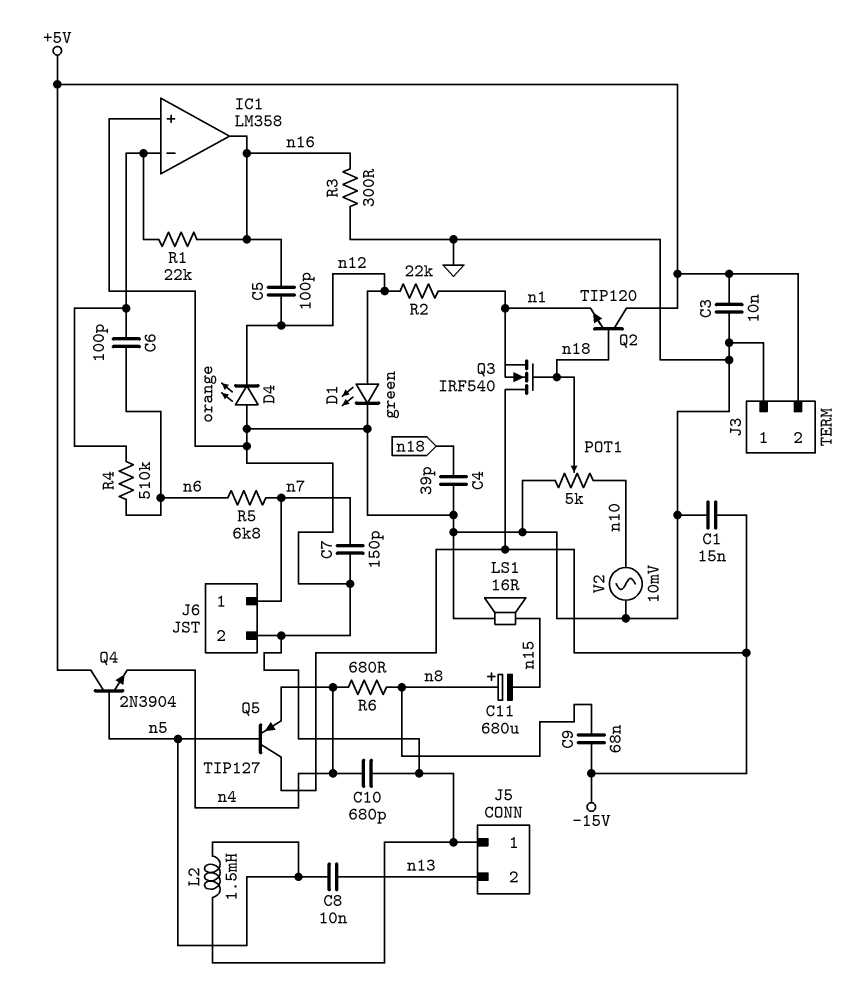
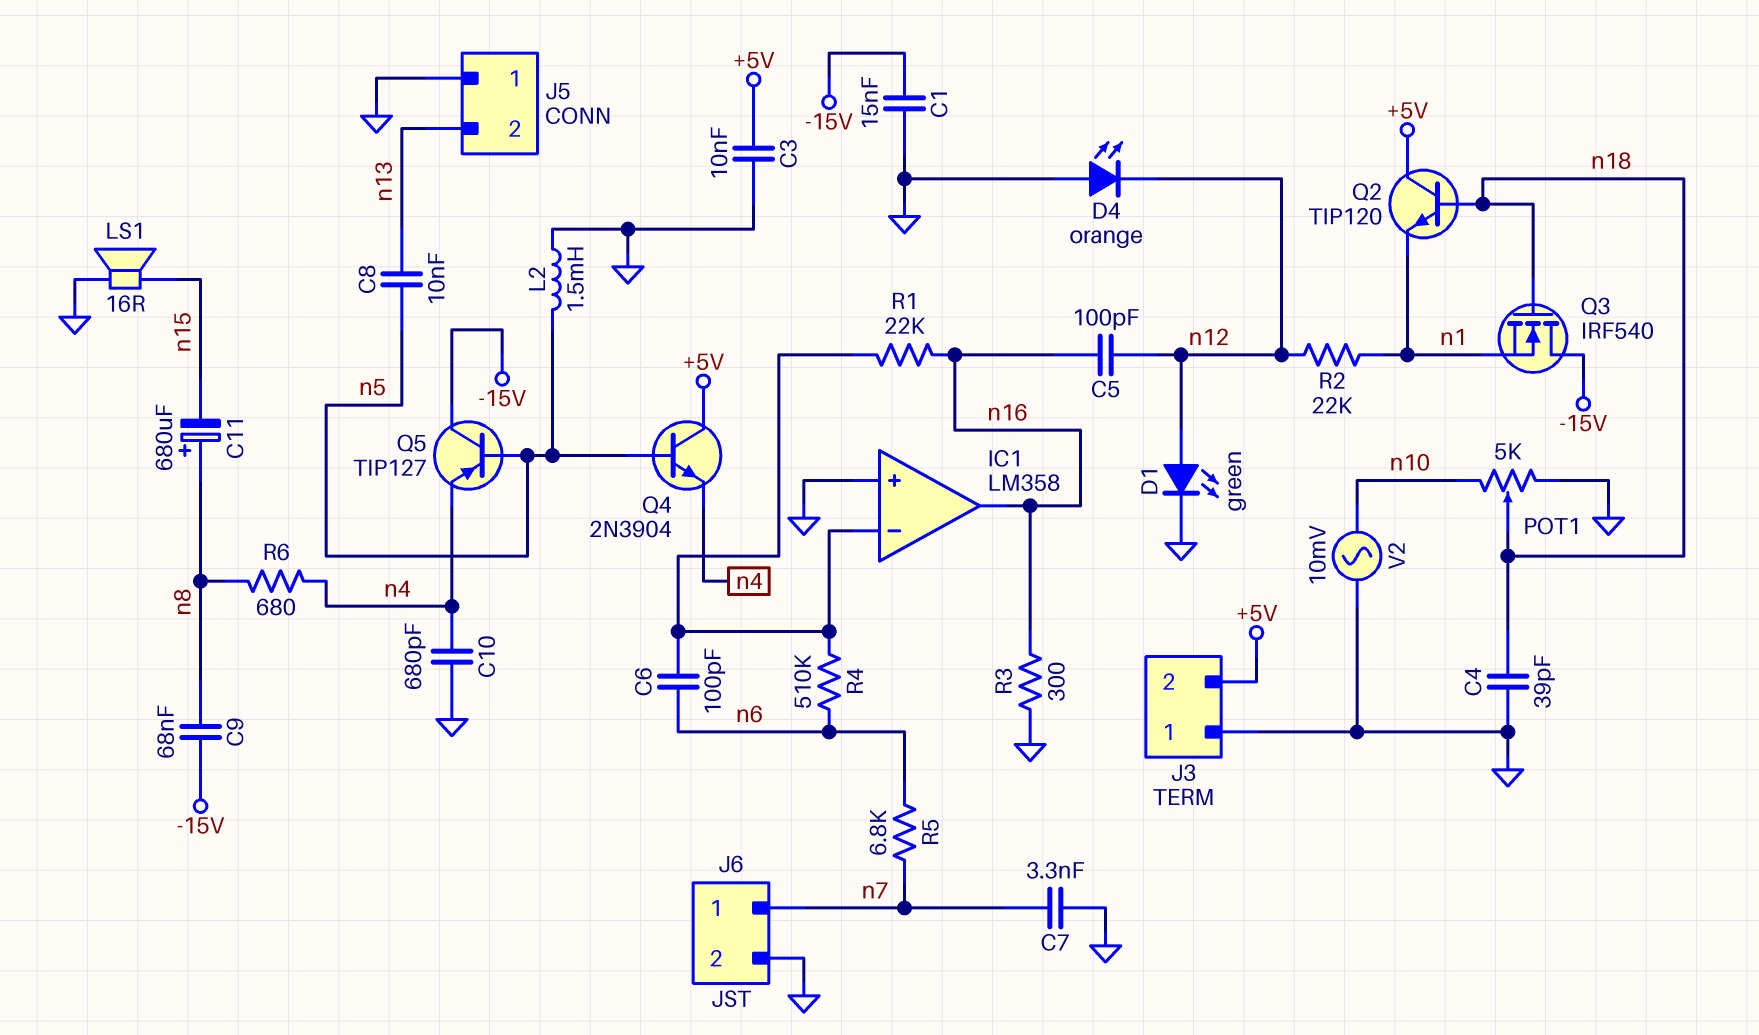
C7: 150pF (GND, n7) -> 3.3nF (GND, n7)

